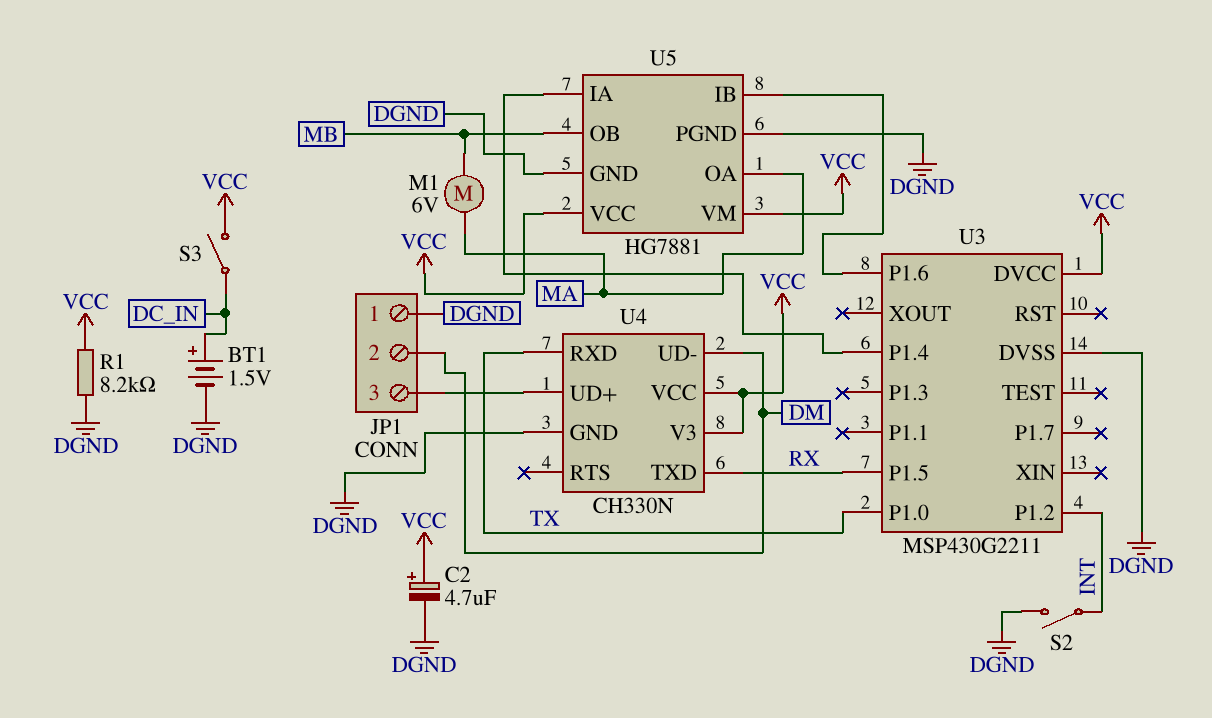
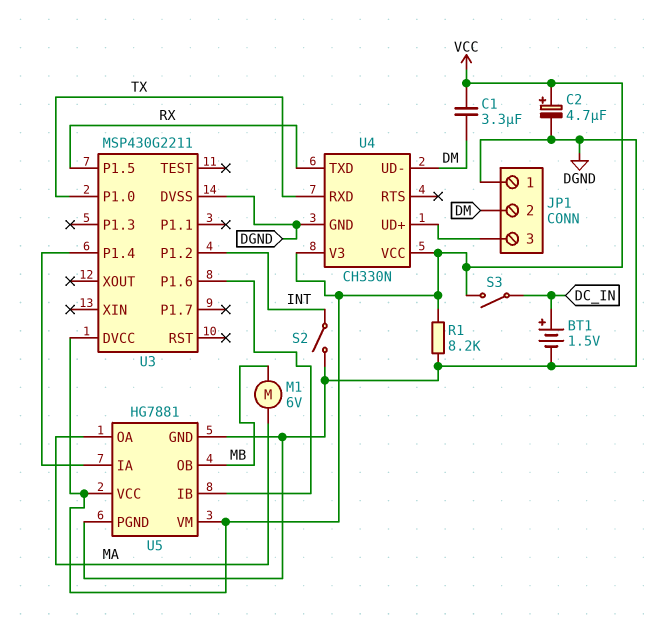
C1: none -> 3.3uF (DM, VCC)

